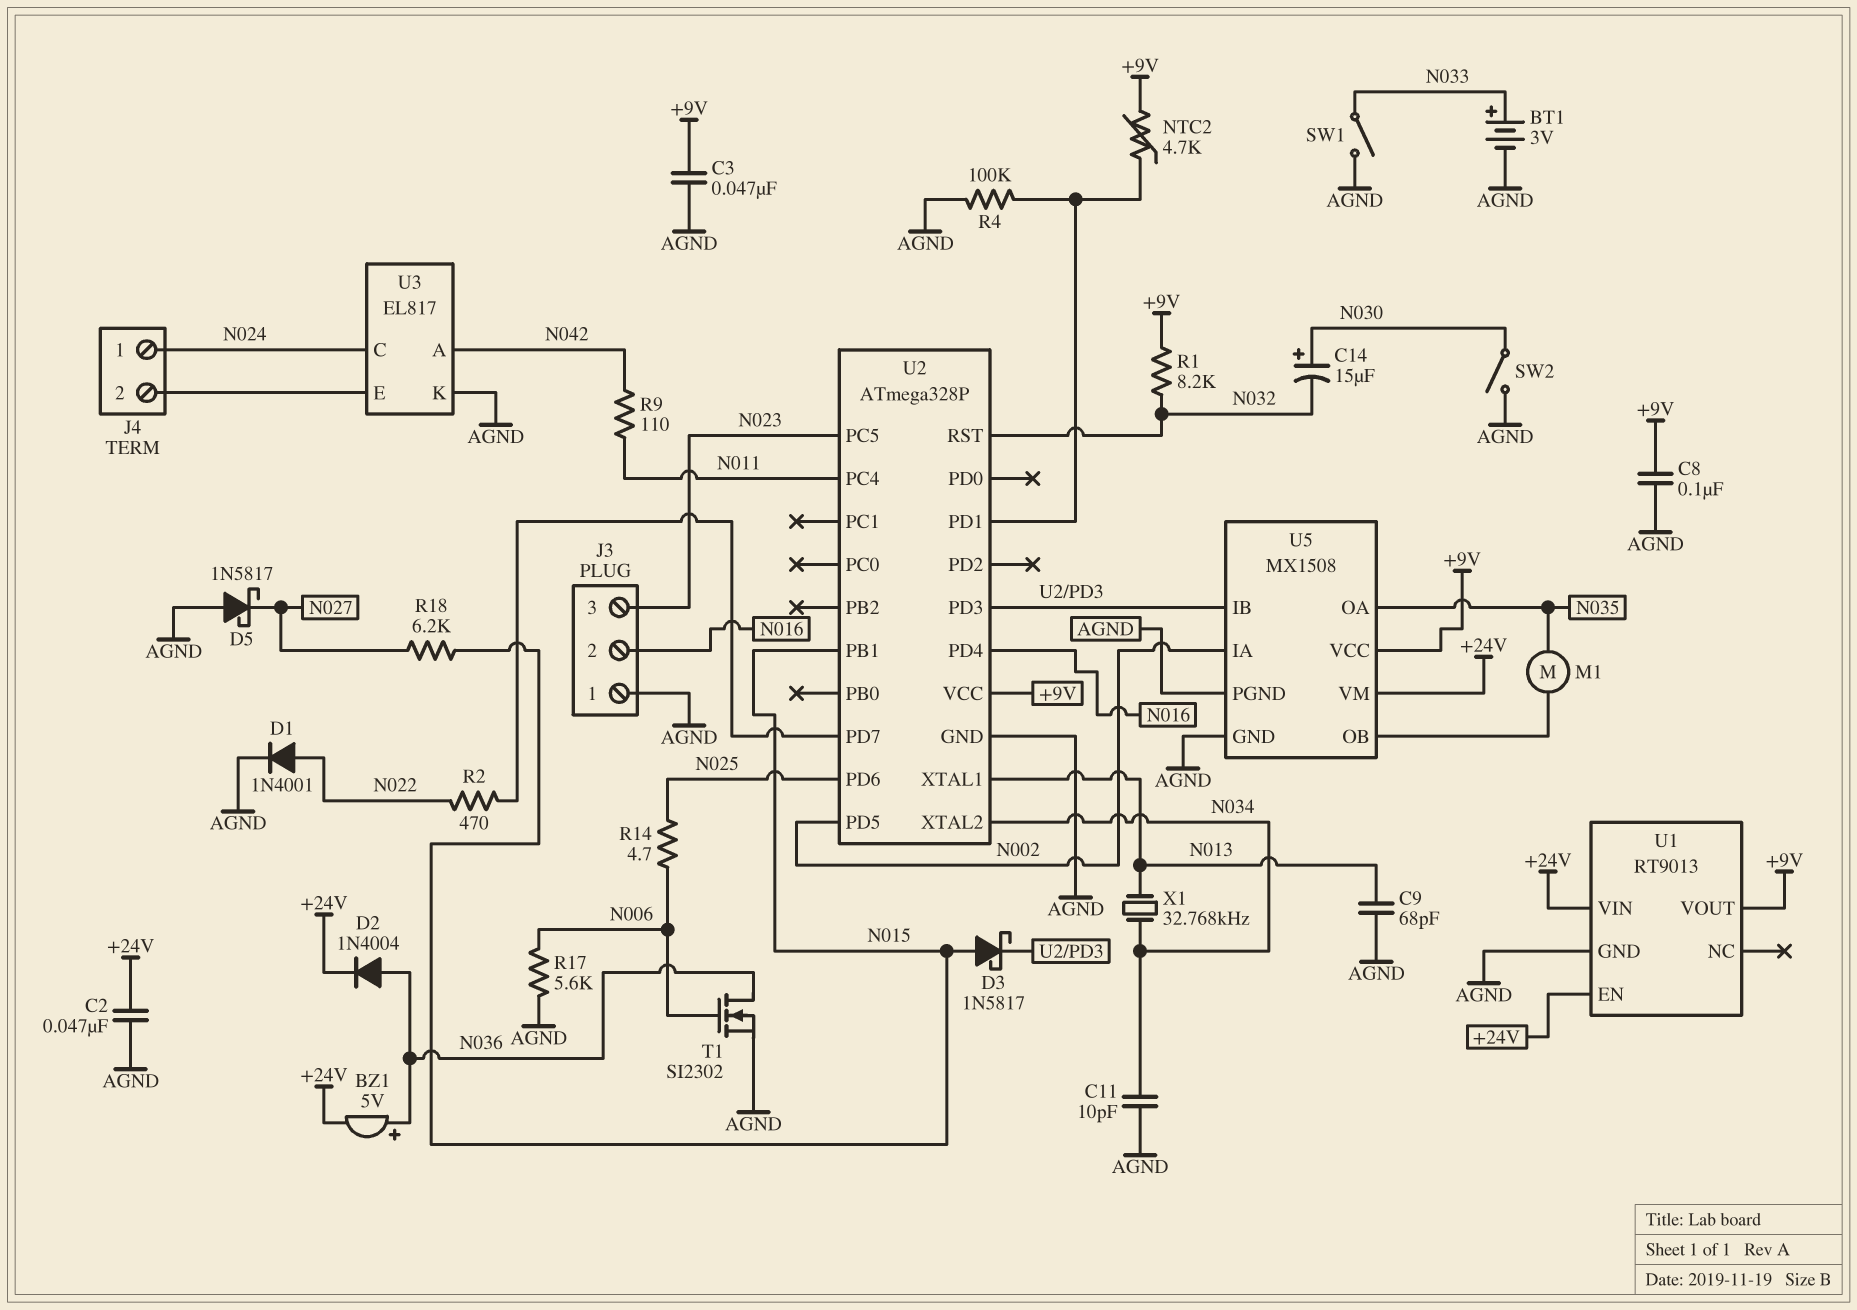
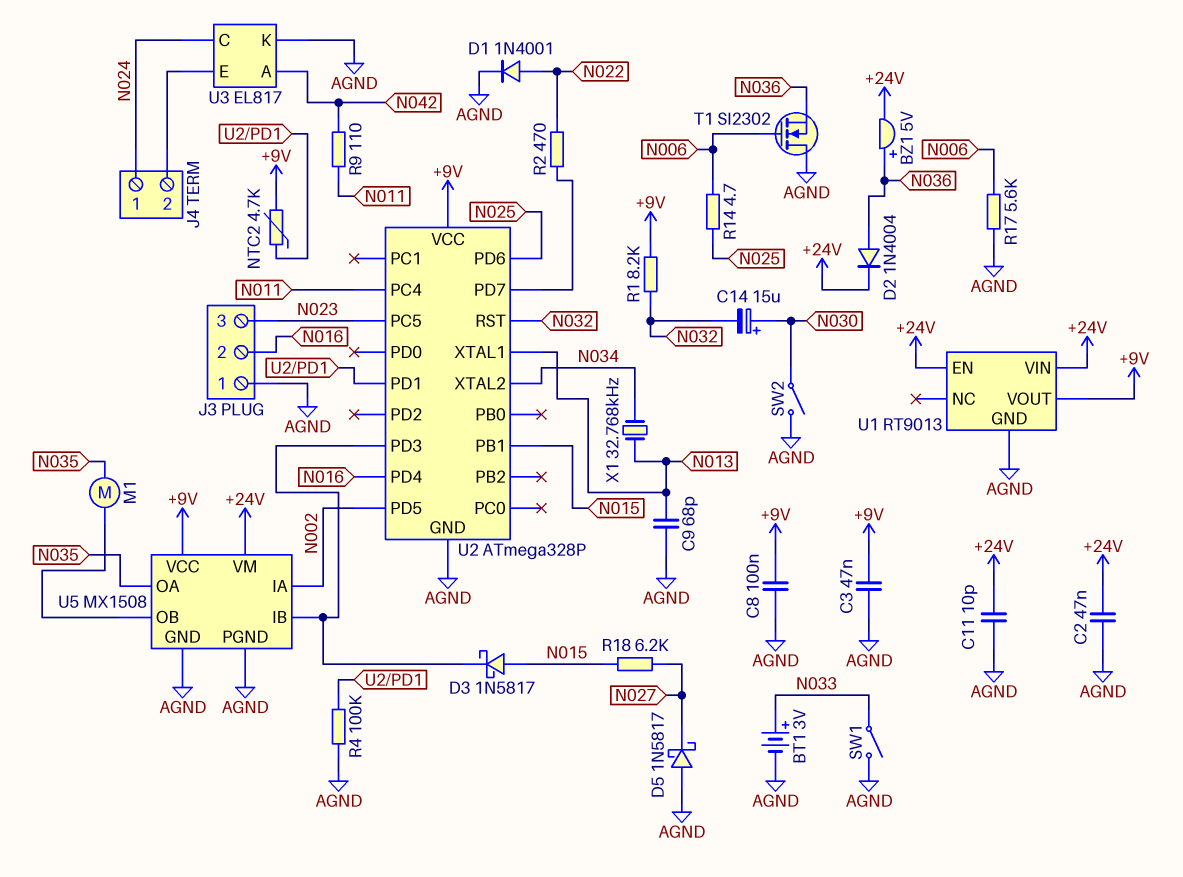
C11: 10pF (AGND, N034) -> 10pF (+24V, AGND)
T1: NMOS SI2302 (G N006, D N036, S AGND) -> NMOS SI2302 (G N006, D AGND, S N036)

